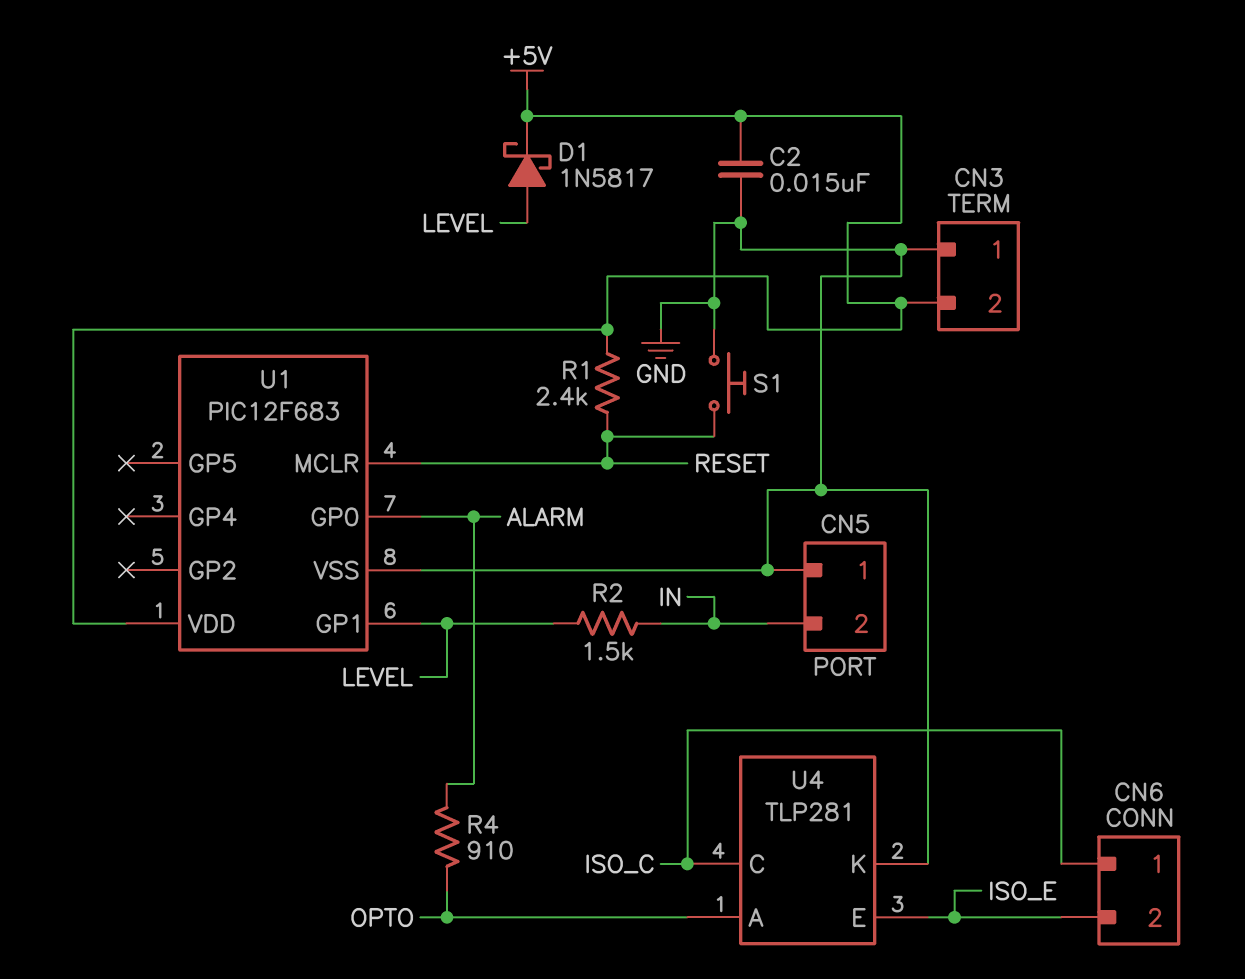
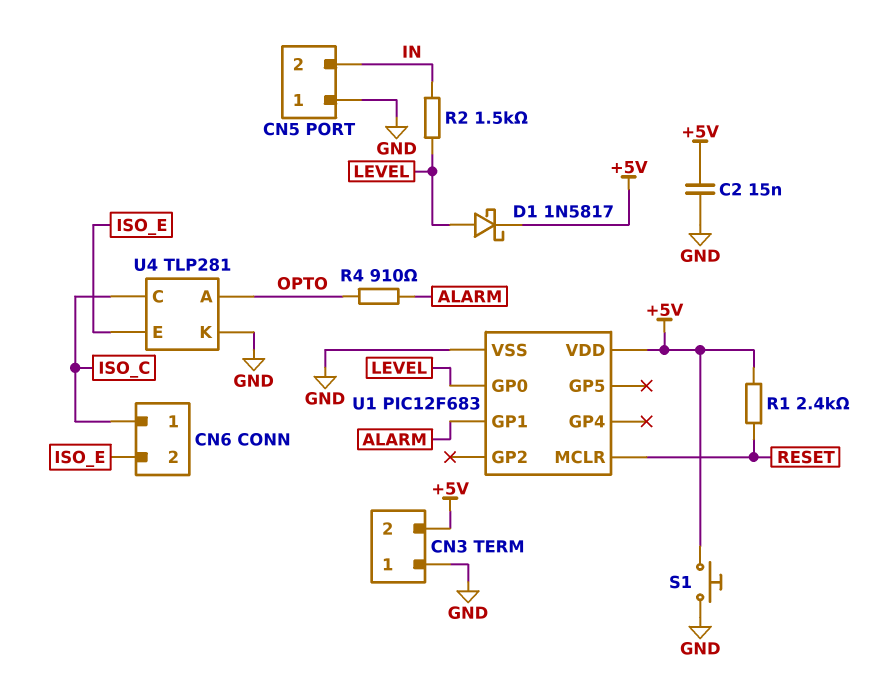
S1: button (GND, RESET) -> button (+5V, GND)
U1 pin GP0: ALARM -> LEVEL
U1 pin GP1: LEVEL -> ALARM

